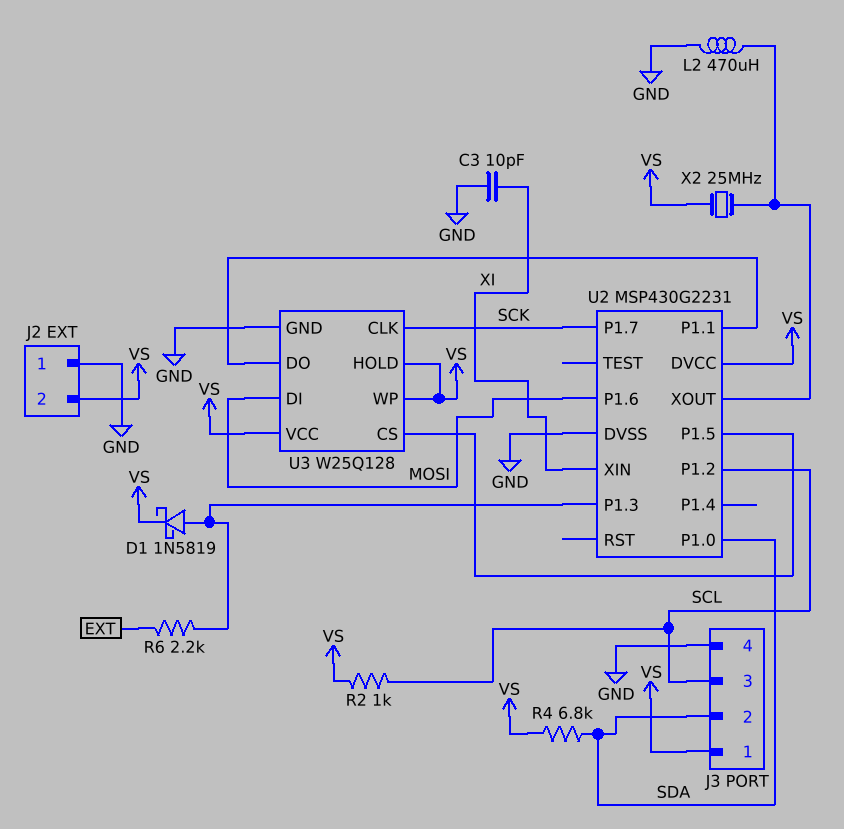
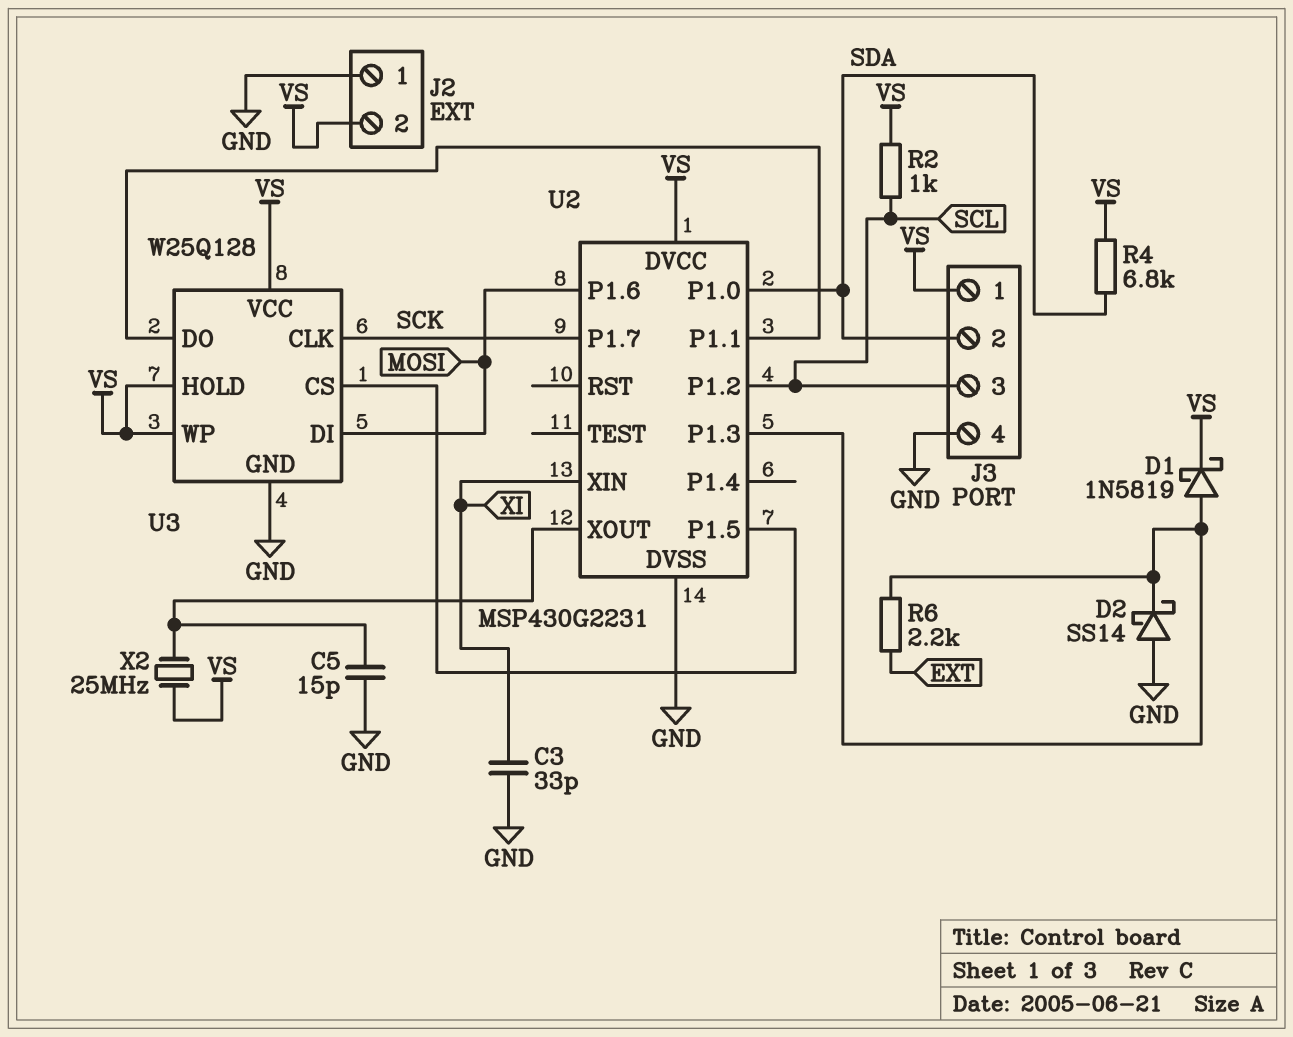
C3: 10pF (GND, XI) -> 33pF (GND, XI)
C5: none -> 15pF (GND, U2/XOUT)
D2: none -> schottky SS14 (A GND, K U2/P1.3)
L2: 470uH (GND, U2/XOUT) -> none

